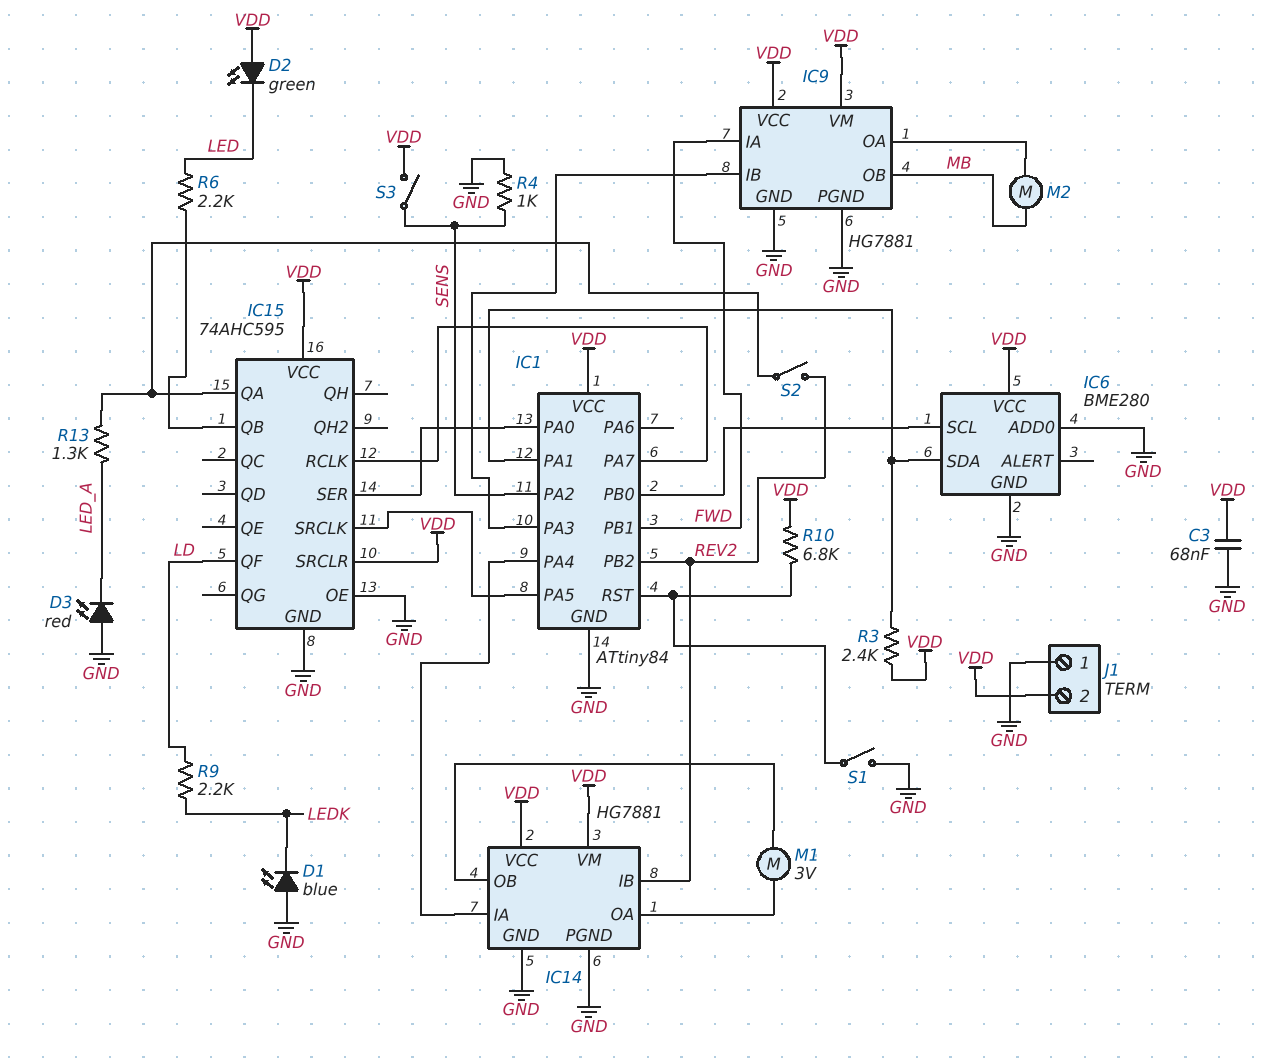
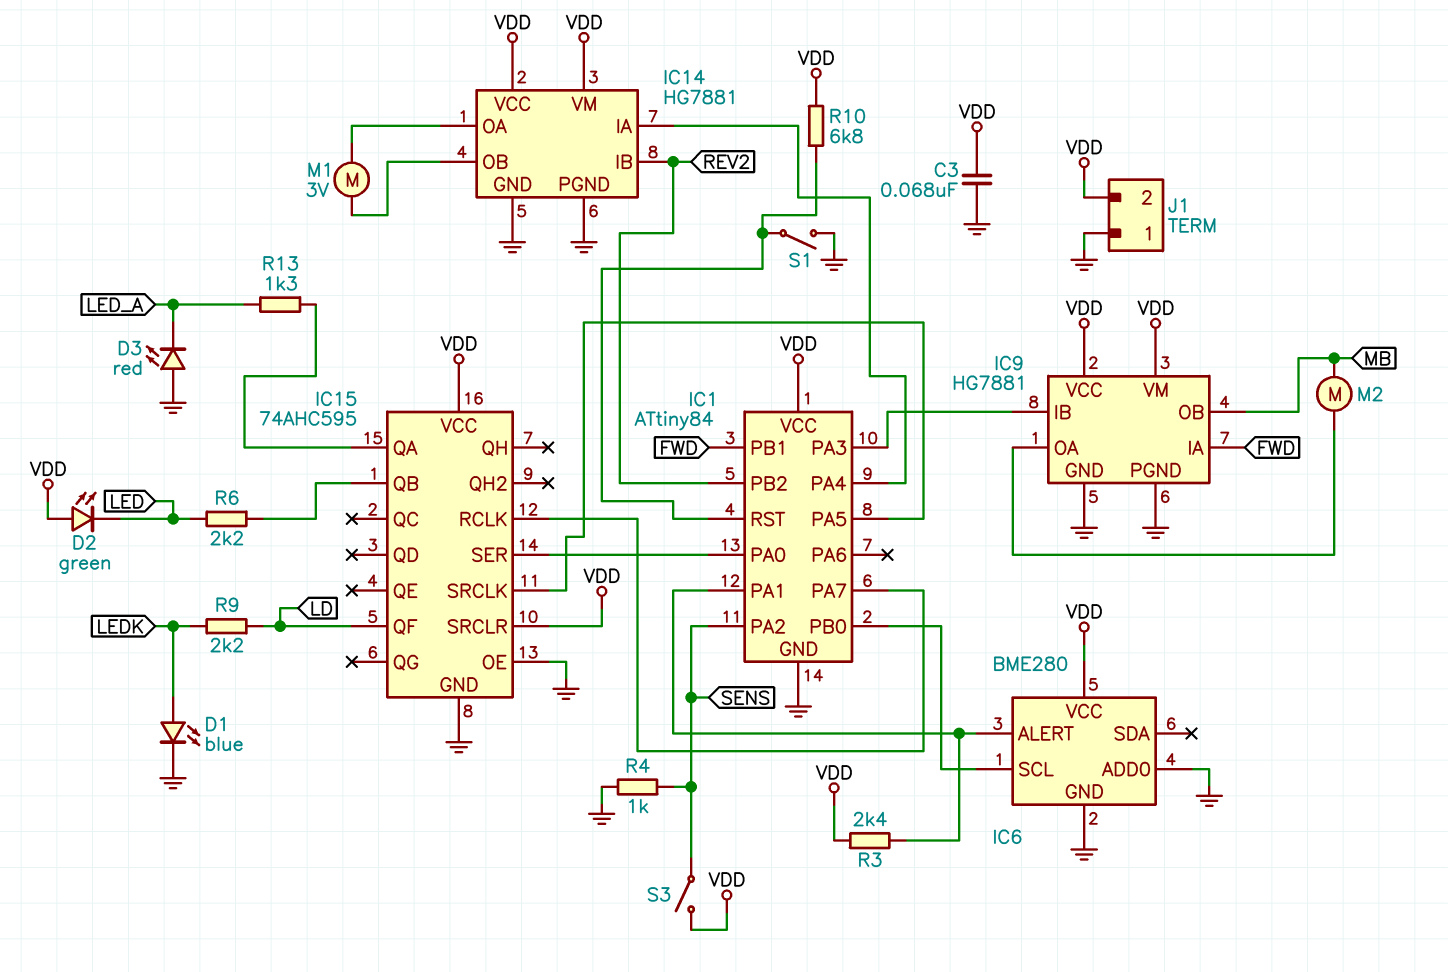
D1: LED blue (A GND, K LEDK) -> LED blue (A LEDK, K GND)
IC6 pin ALERT: none -> IC1/PA1
IC6 pin SDA: IC1/PA1 -> none
S2: switch (IC15/QA, REV2) -> none

